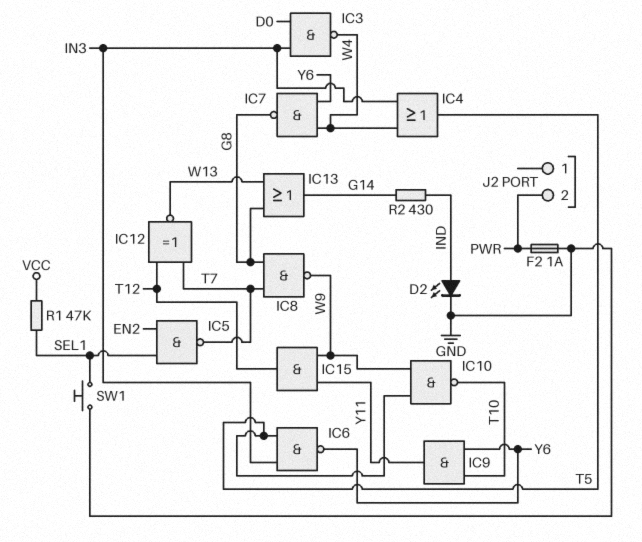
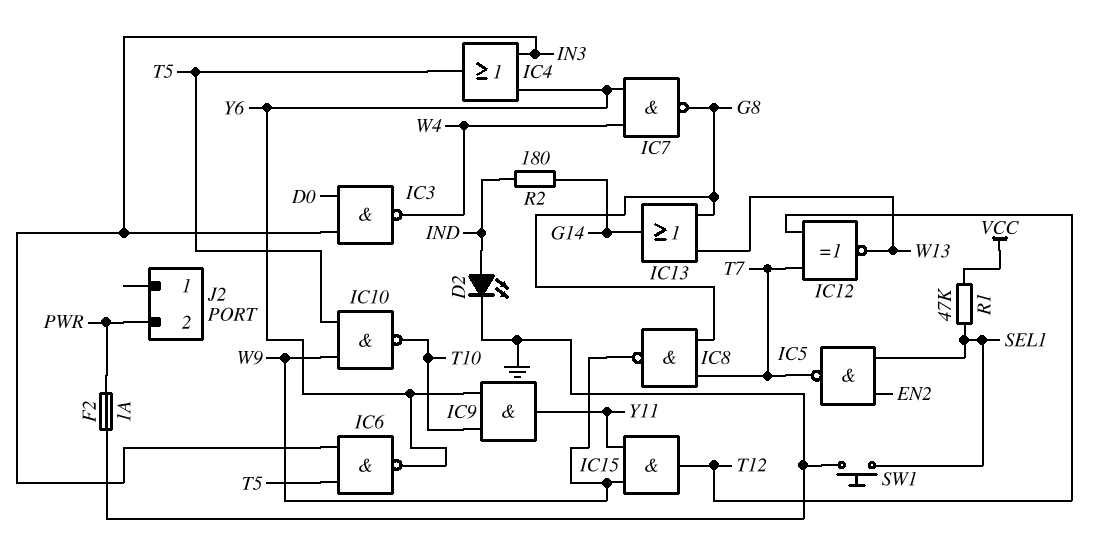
IC4: OR (in IN3, in W4, out T5) -> OR (in IN3, in Y6, out T5)
R2: 430 (G14, IND) -> 180 (G14, IND)

